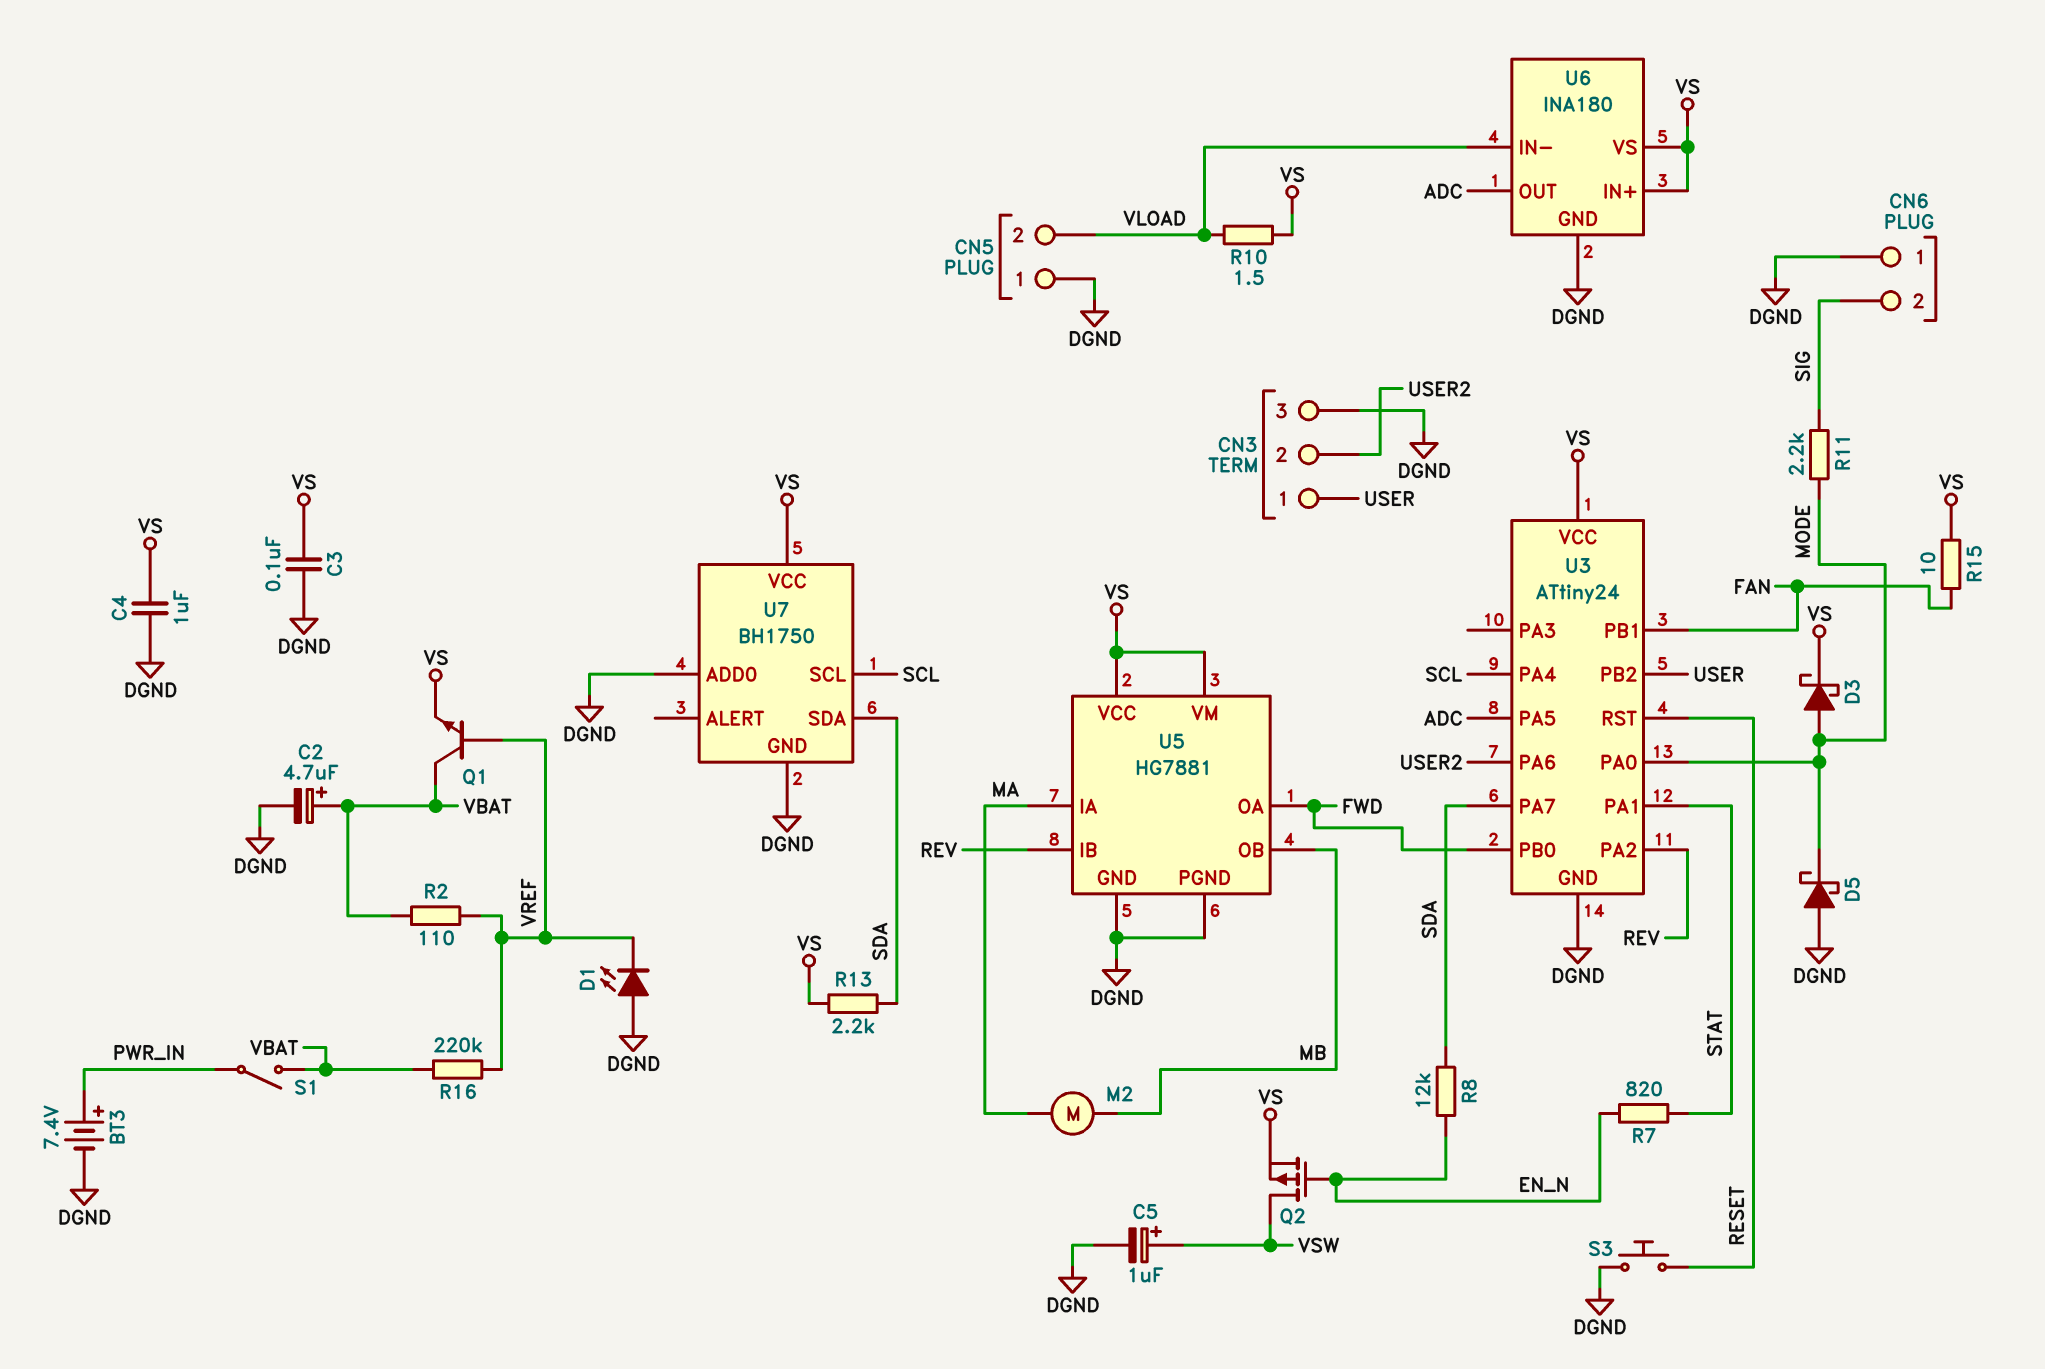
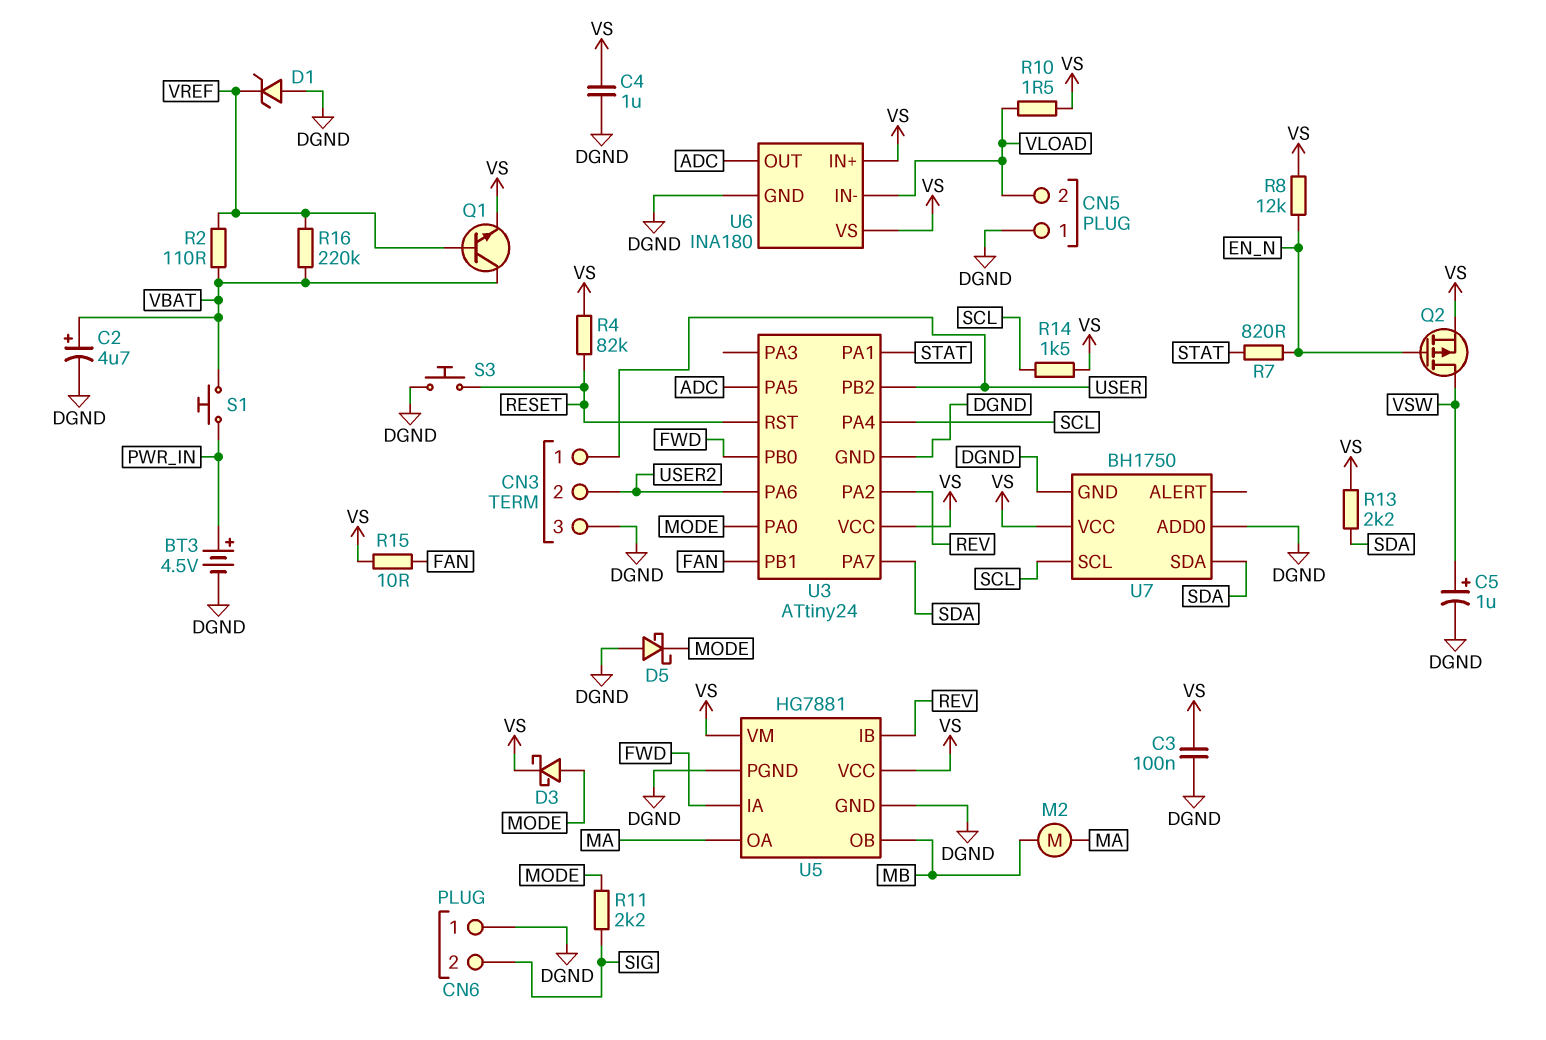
BT3: 7.4V (plus PWR_IN, minus DGND) -> 4.5V (plus PWR_IN, minus DGND)
D1: LED (A DGND, K VREF) -> zener (A DGND, K VREF)
R4: none -> 82k (RESET, VS)
R8: 12k (EN_N, SDA) -> 12k (EN_N, VS)
R14: none -> 1.5k (SCL, VS)
S1: switch (PWR_IN, VBAT) -> button (PWR_IN, VBAT)
U5 pin IA: MA -> FWD
U5 pin OA: FWD -> MA

